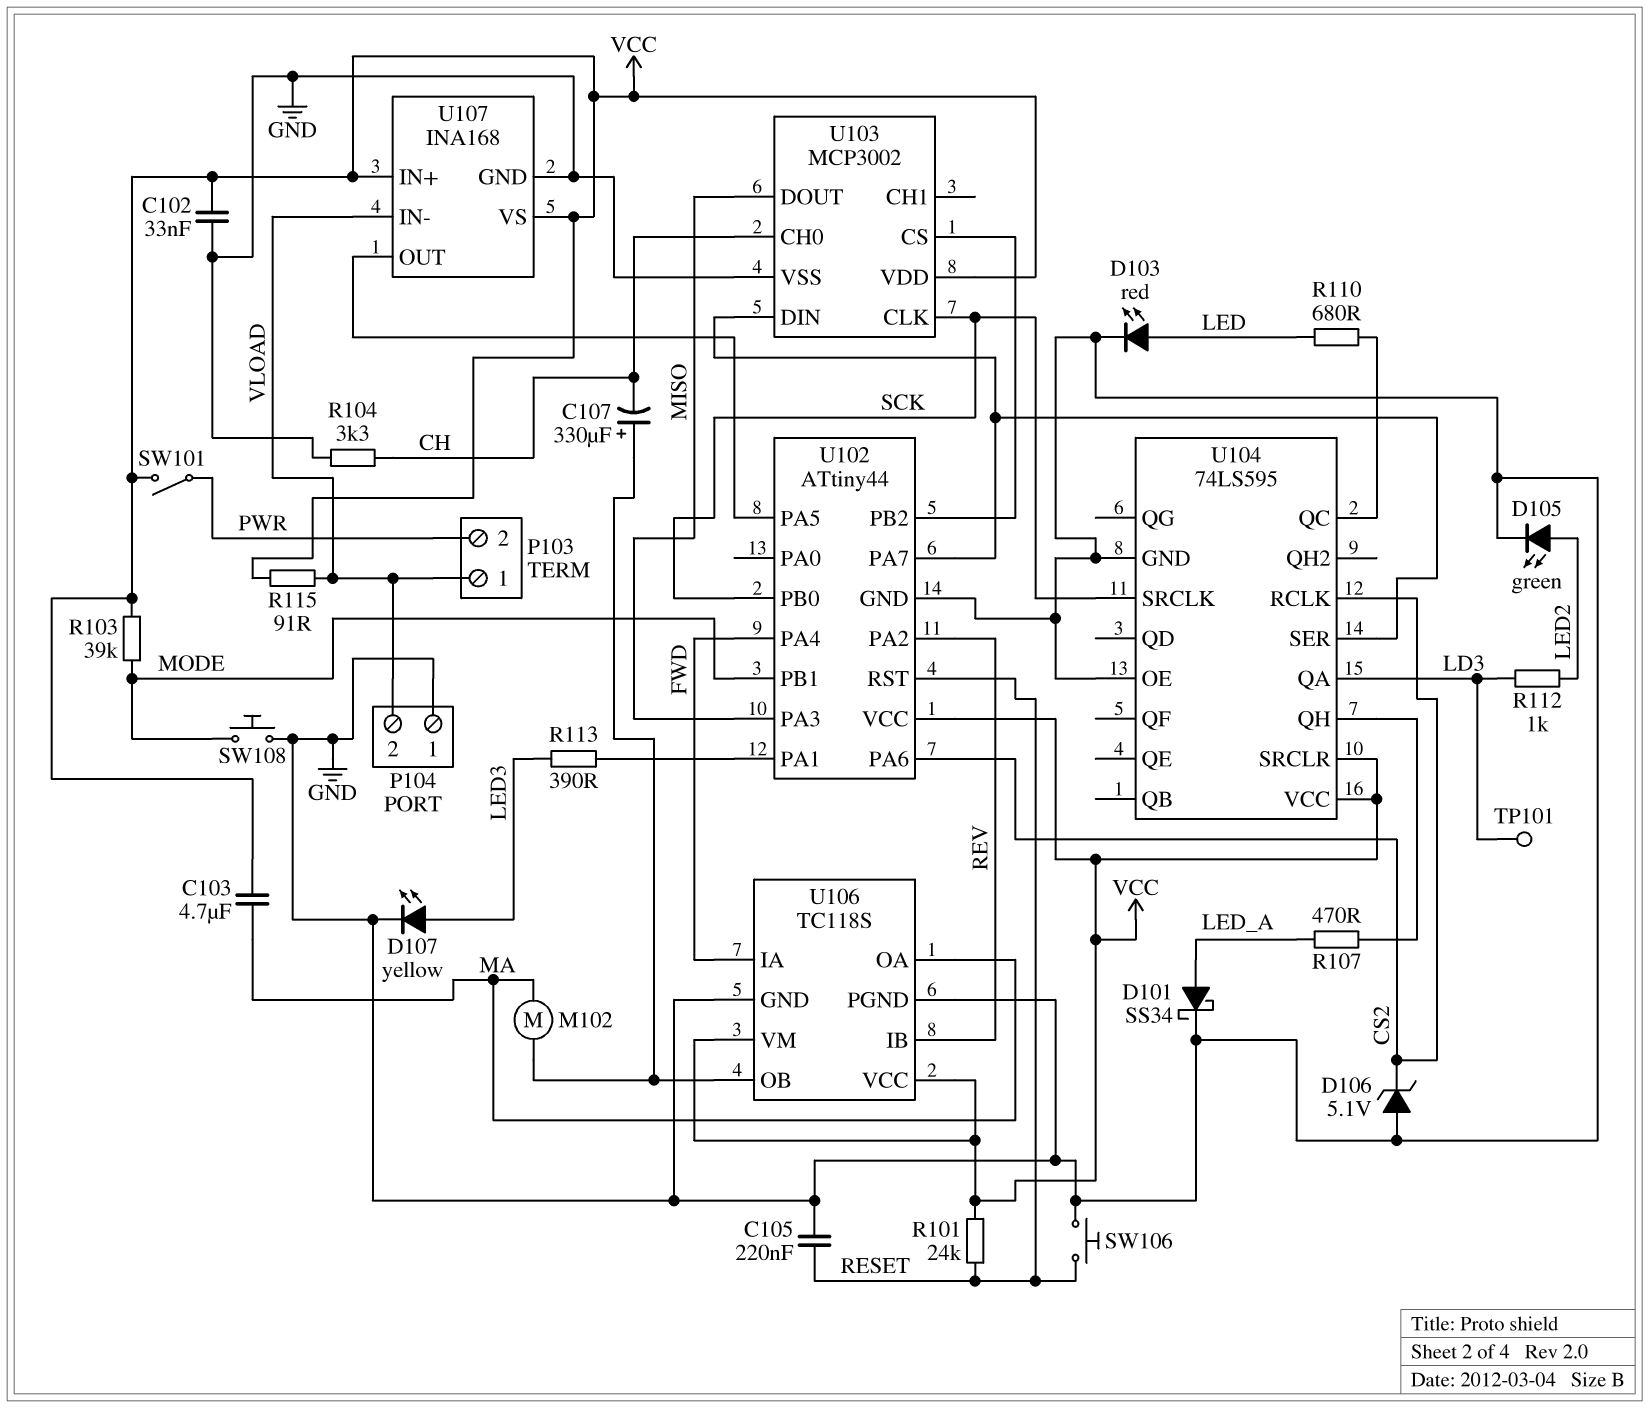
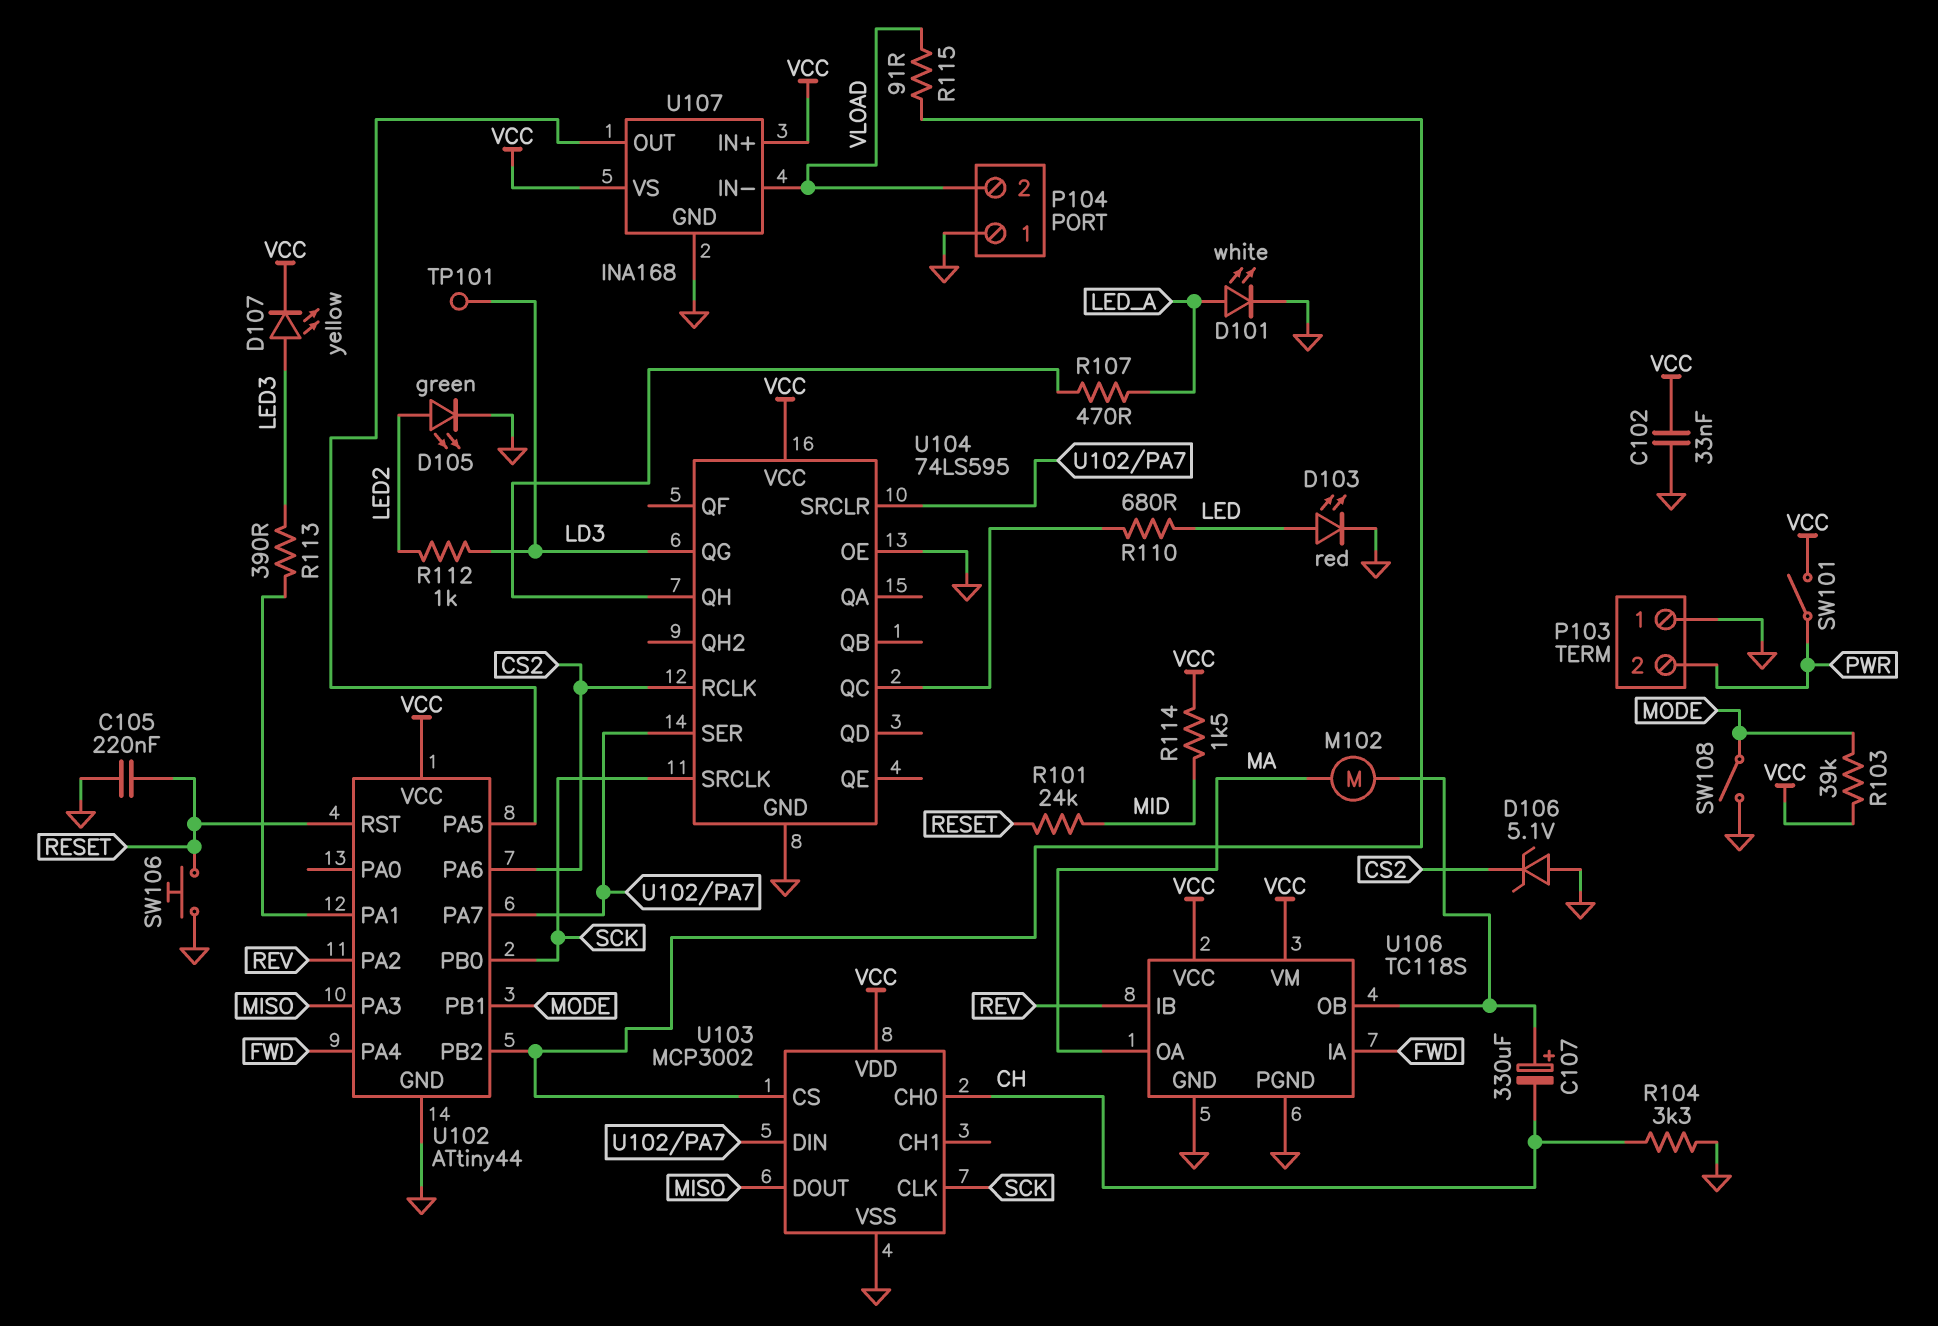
C103: 4.7uF (MA, VCC) -> none
D101: schottky SS34 (A LED_A, K GND) -> LED white (A LED_A, K GND)
D107: LED yellow (A LED3, K GND) -> LED yellow (A LED3, K VCC)
P103 pin 1: VLOAD -> GND
R101: 24k (RESET, VCC) -> 24k (MID, RESET)
R114: none -> 1.5k (MID, VCC)
R115: 91 (VCC, VLOAD) -> 91 (U102/PB2, VLOAD)
SW108: button (GND, MODE) -> switch (GND, MODE)
U104 pin QA: LD3 -> none
U104 pin QG: none -> LD3
U104 pin SRCLR: VCC -> U102/PA7

